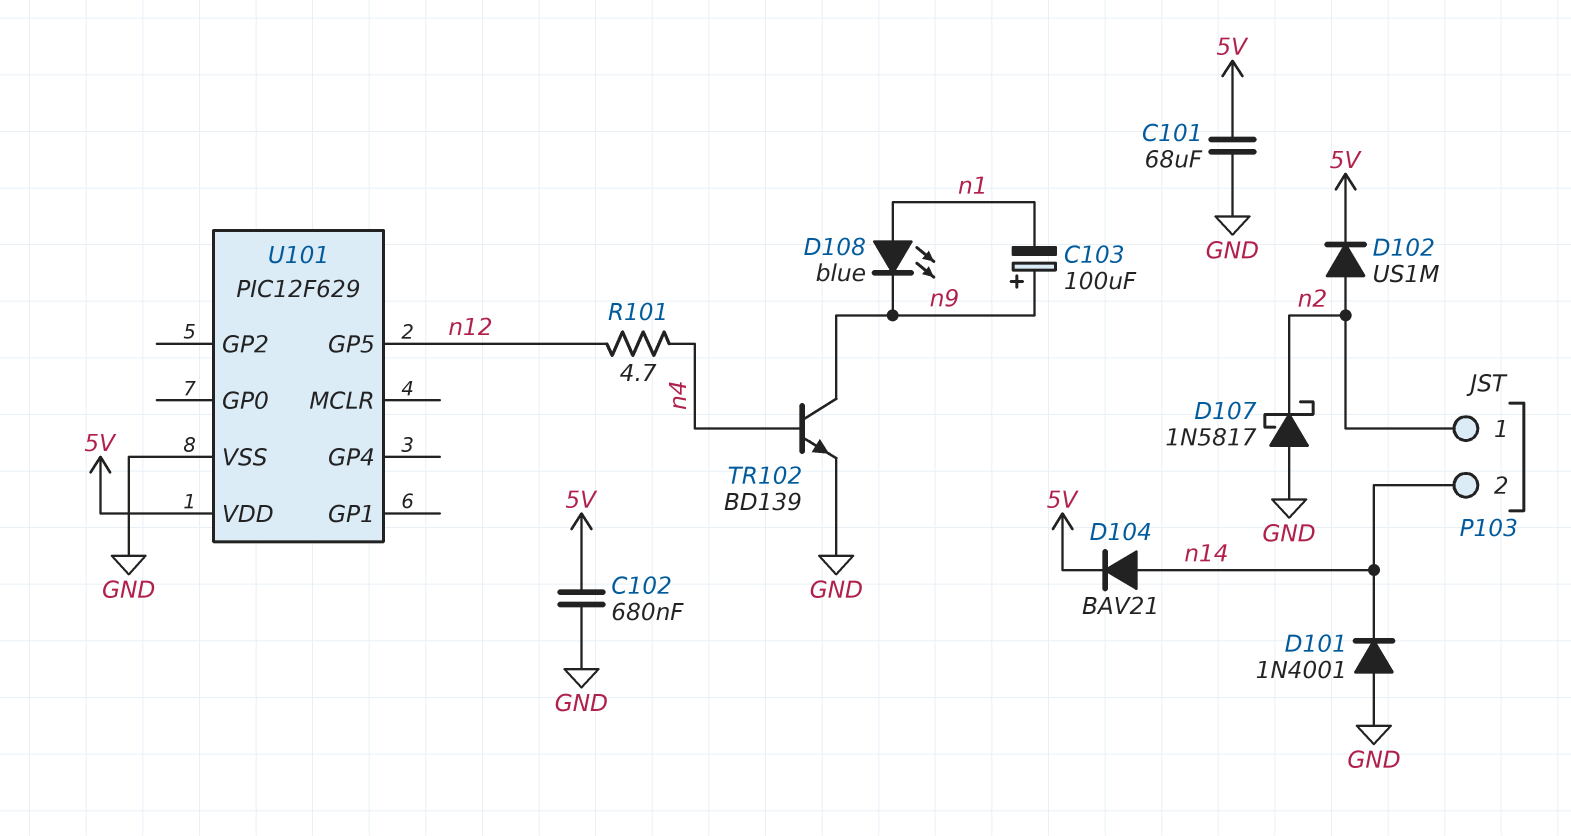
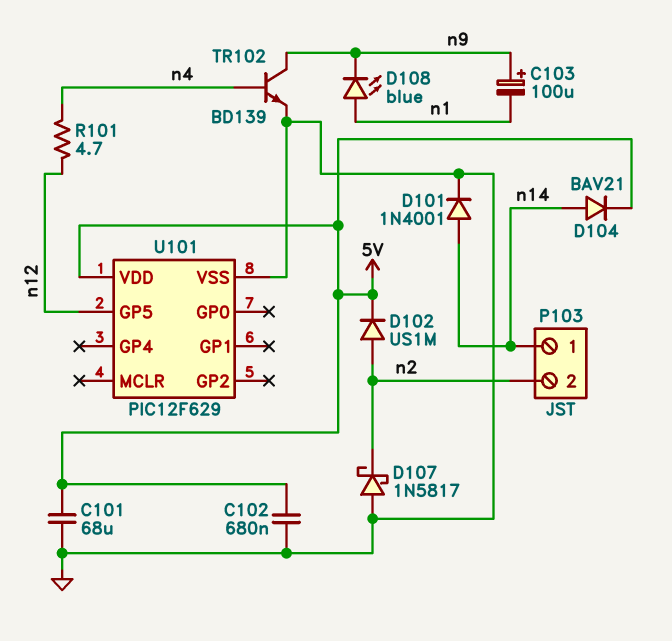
D101: diode 1N4001 (A GND, K n14) -> diode 1N4001 (A n14, K GND)
P103 pin 1: n2 -> n14
P103 pin 2: n14 -> n2

